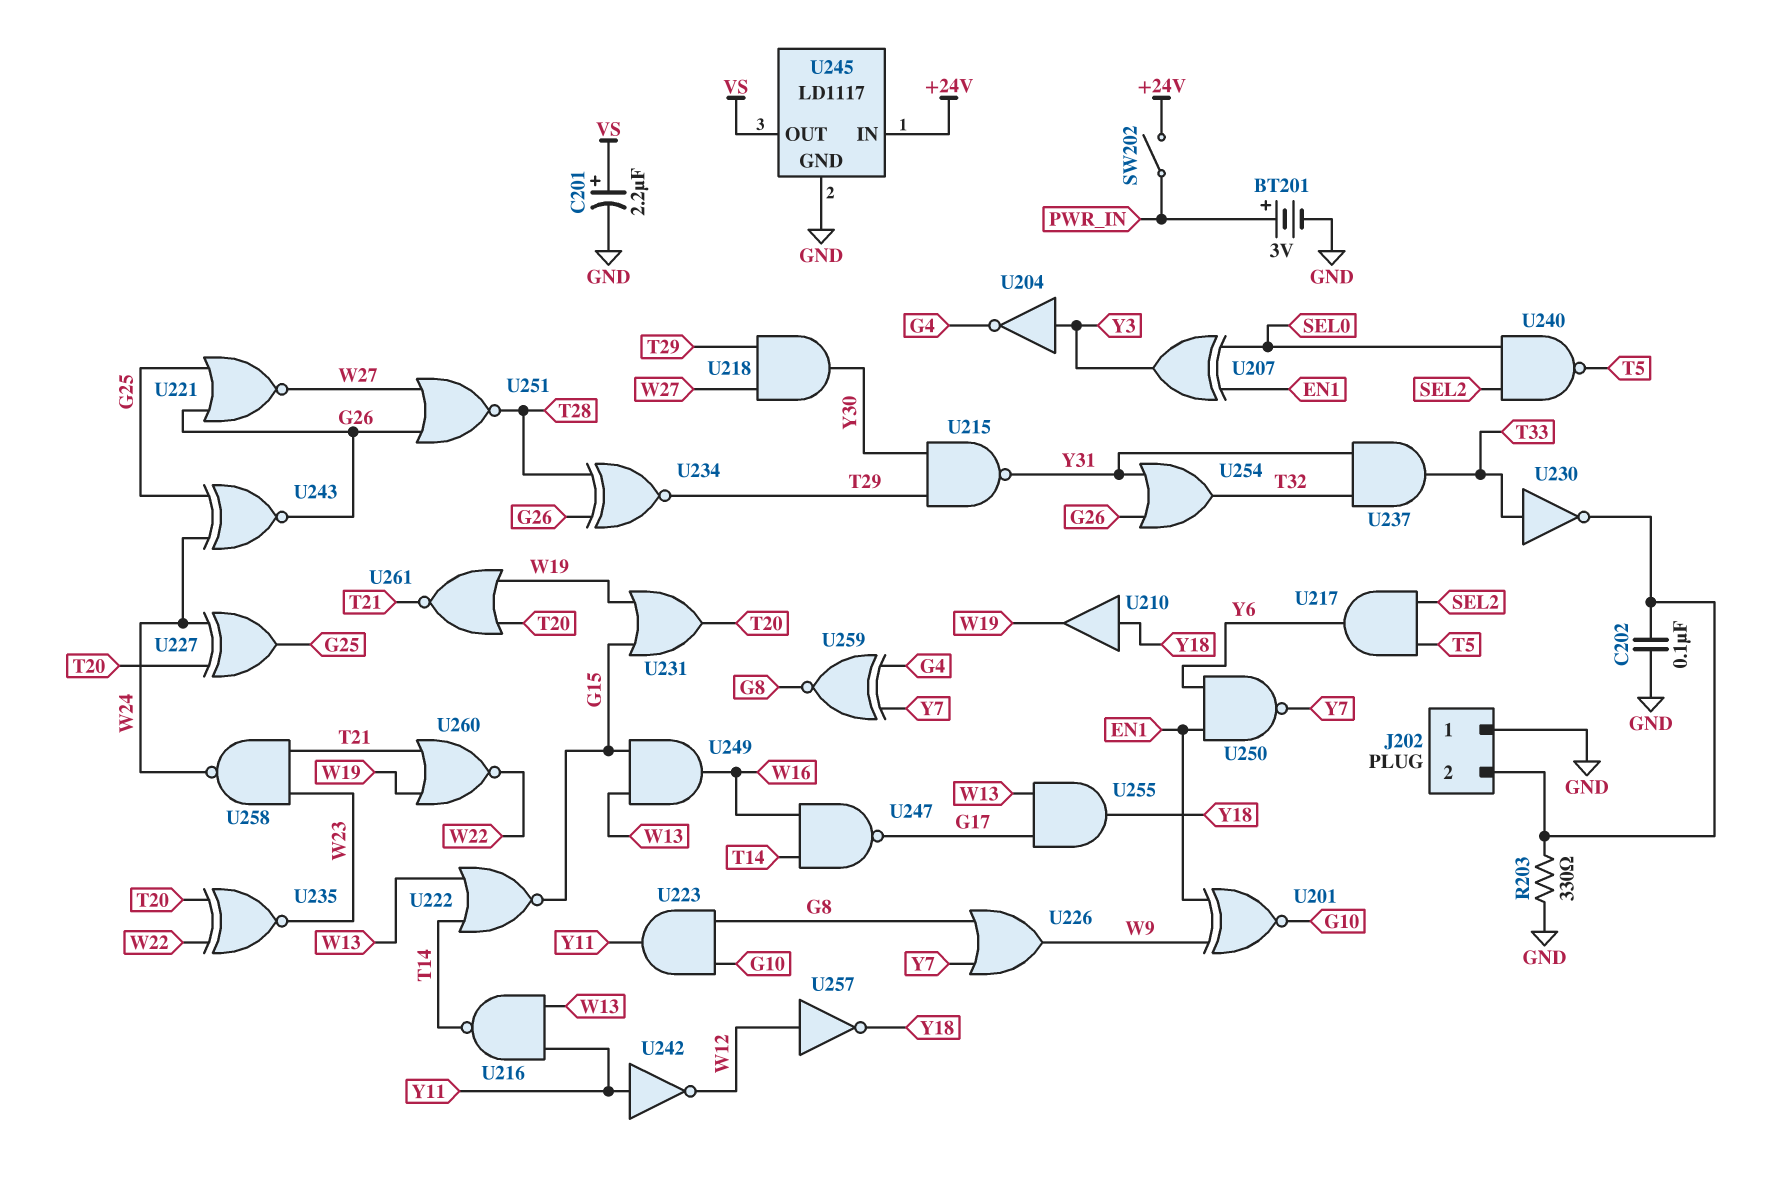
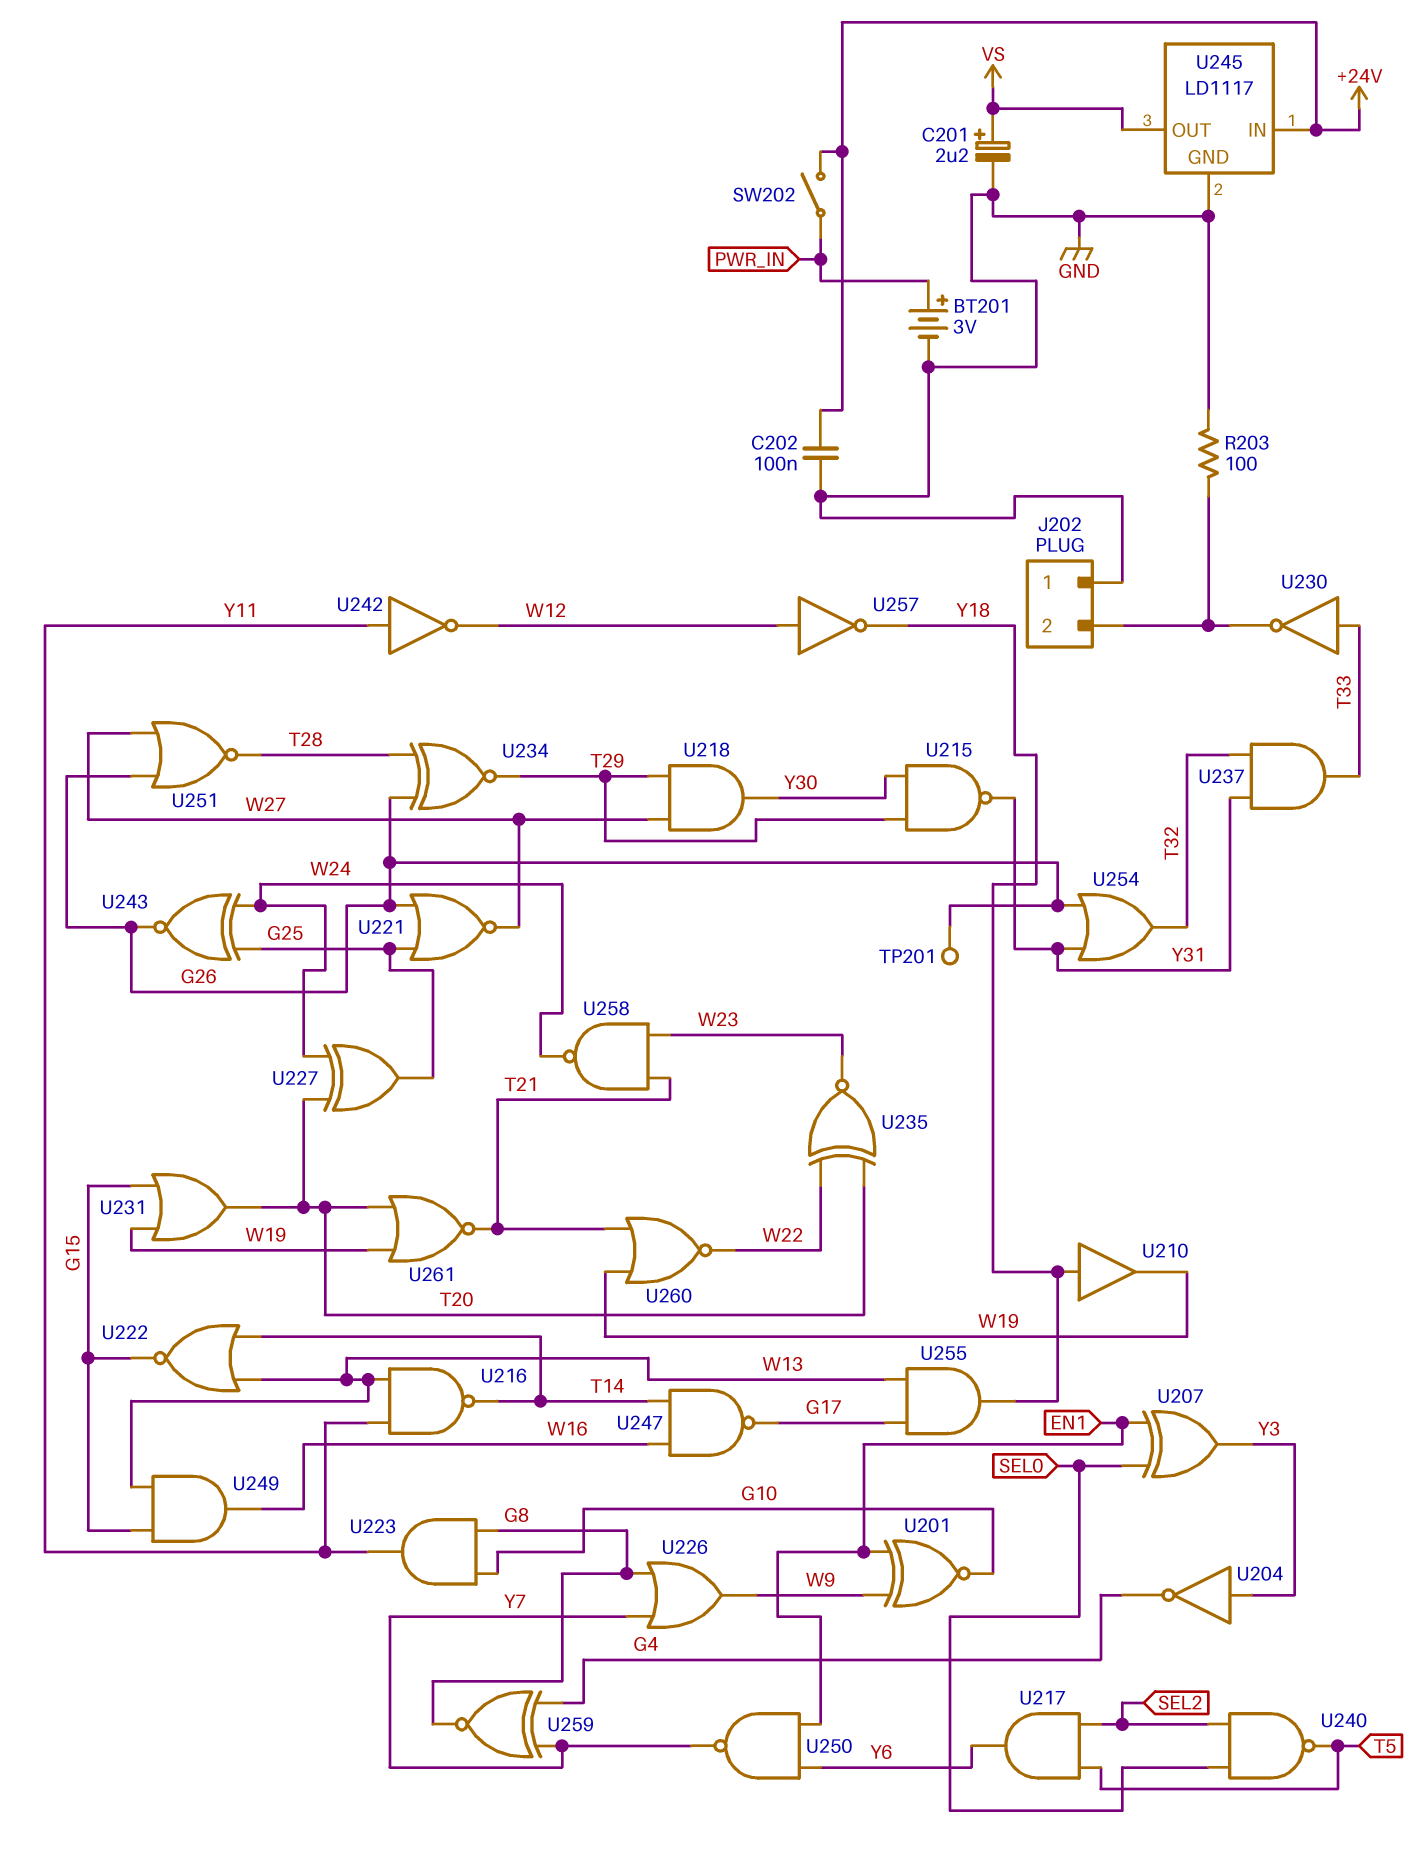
C202: 100nF (GND, J202/2) -> 100nF (+24V, GND)
R203: 330 (GND, J202/2) -> 100 (GND, J202/2)
TP201: none -> test point (G26)

